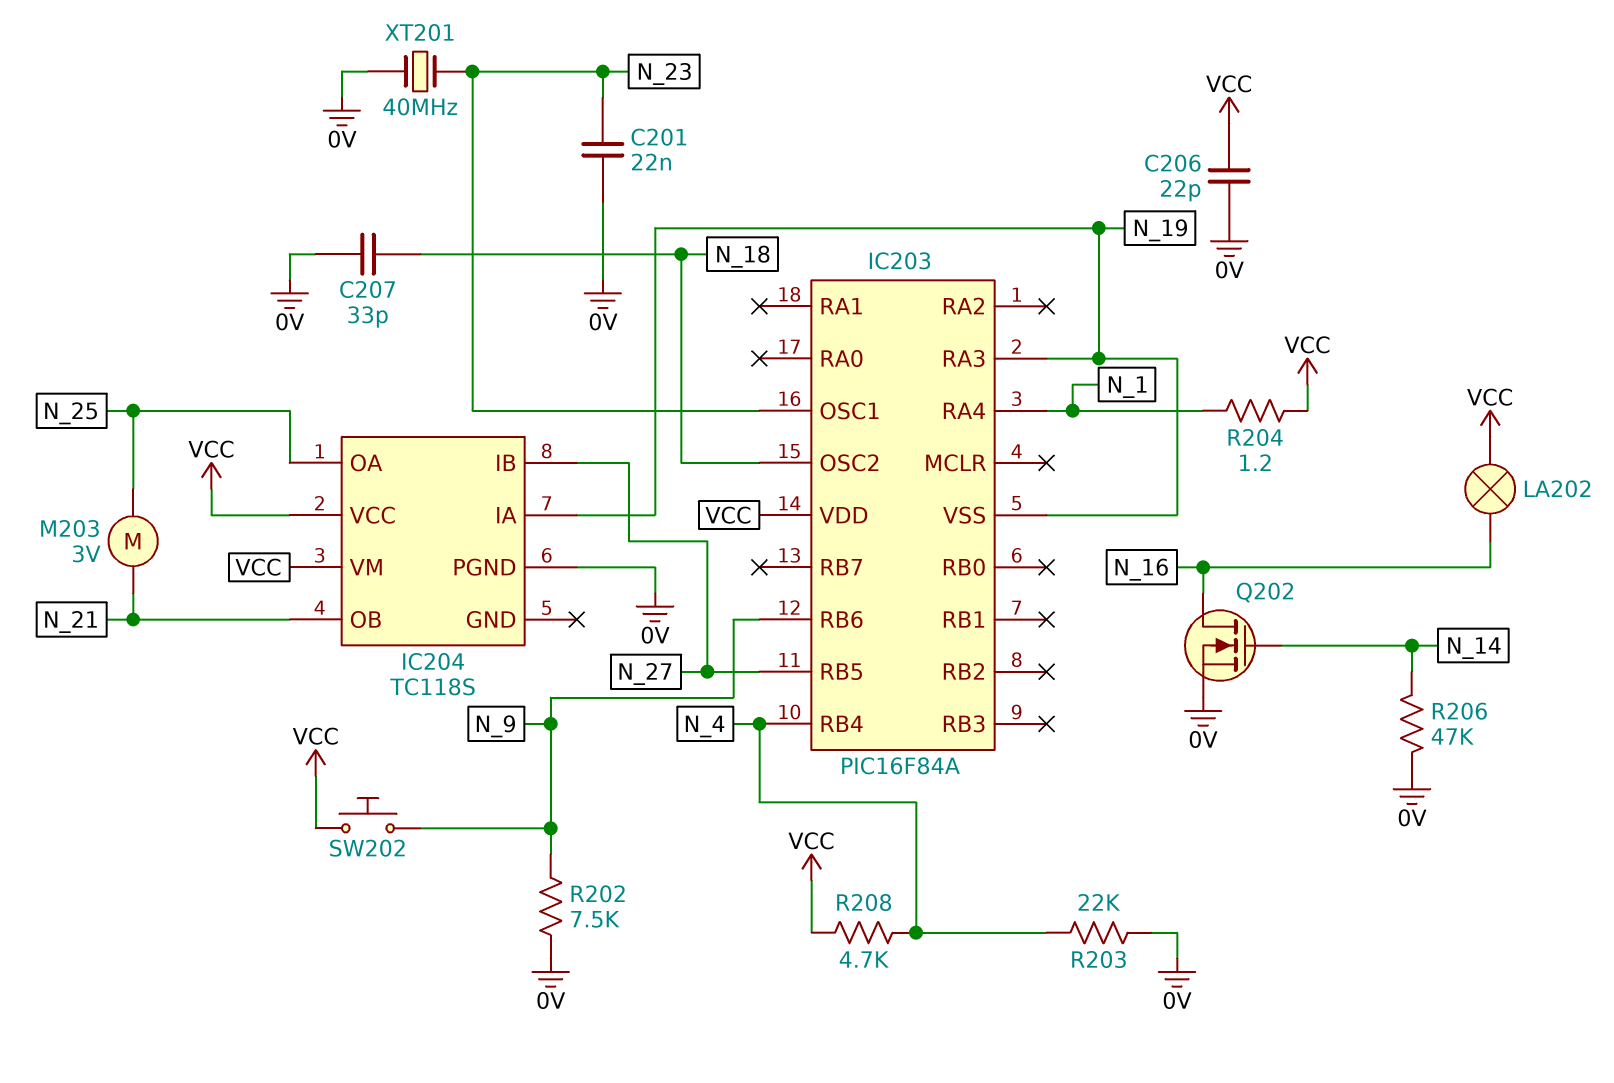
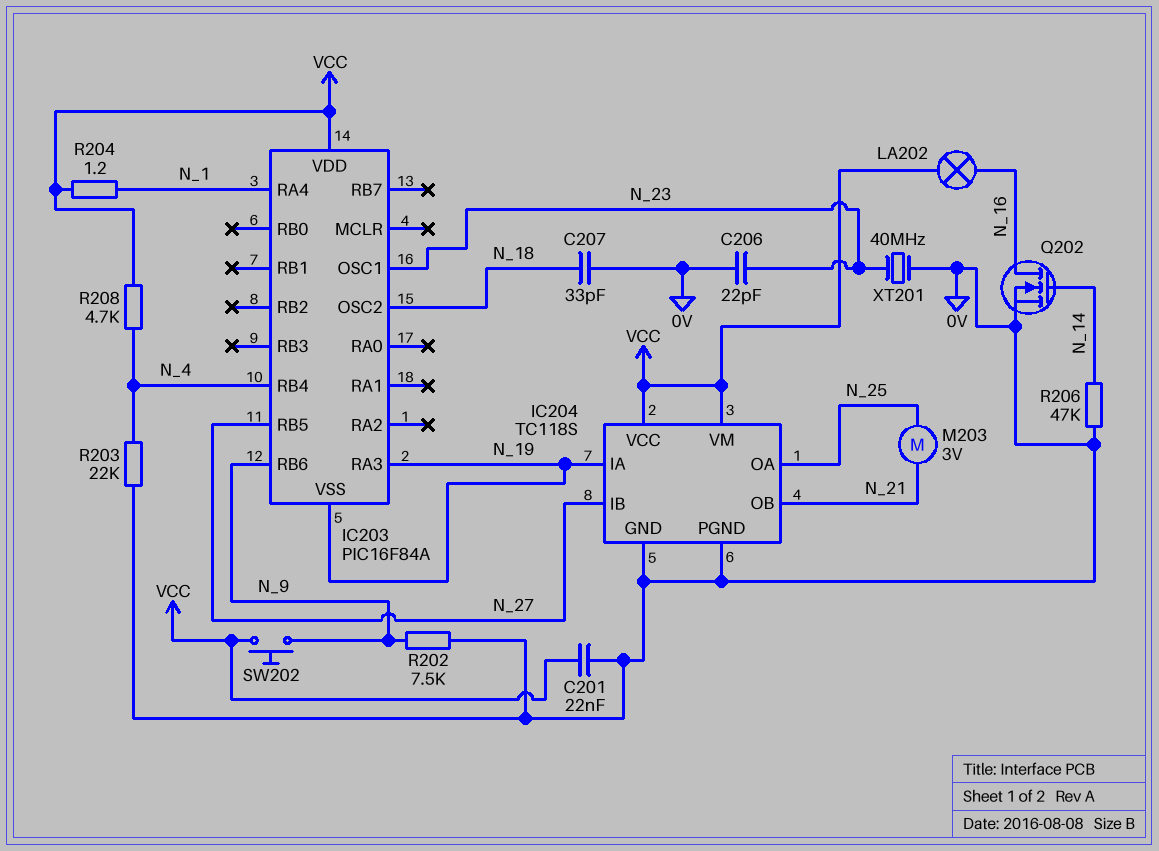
C201: 22nF (0V, N_23) -> 22nF (0V, VCC)
C206: 22pF (0V, VCC) -> 22pF (0V, N_23)
IC204 pin GND: none -> 0V

